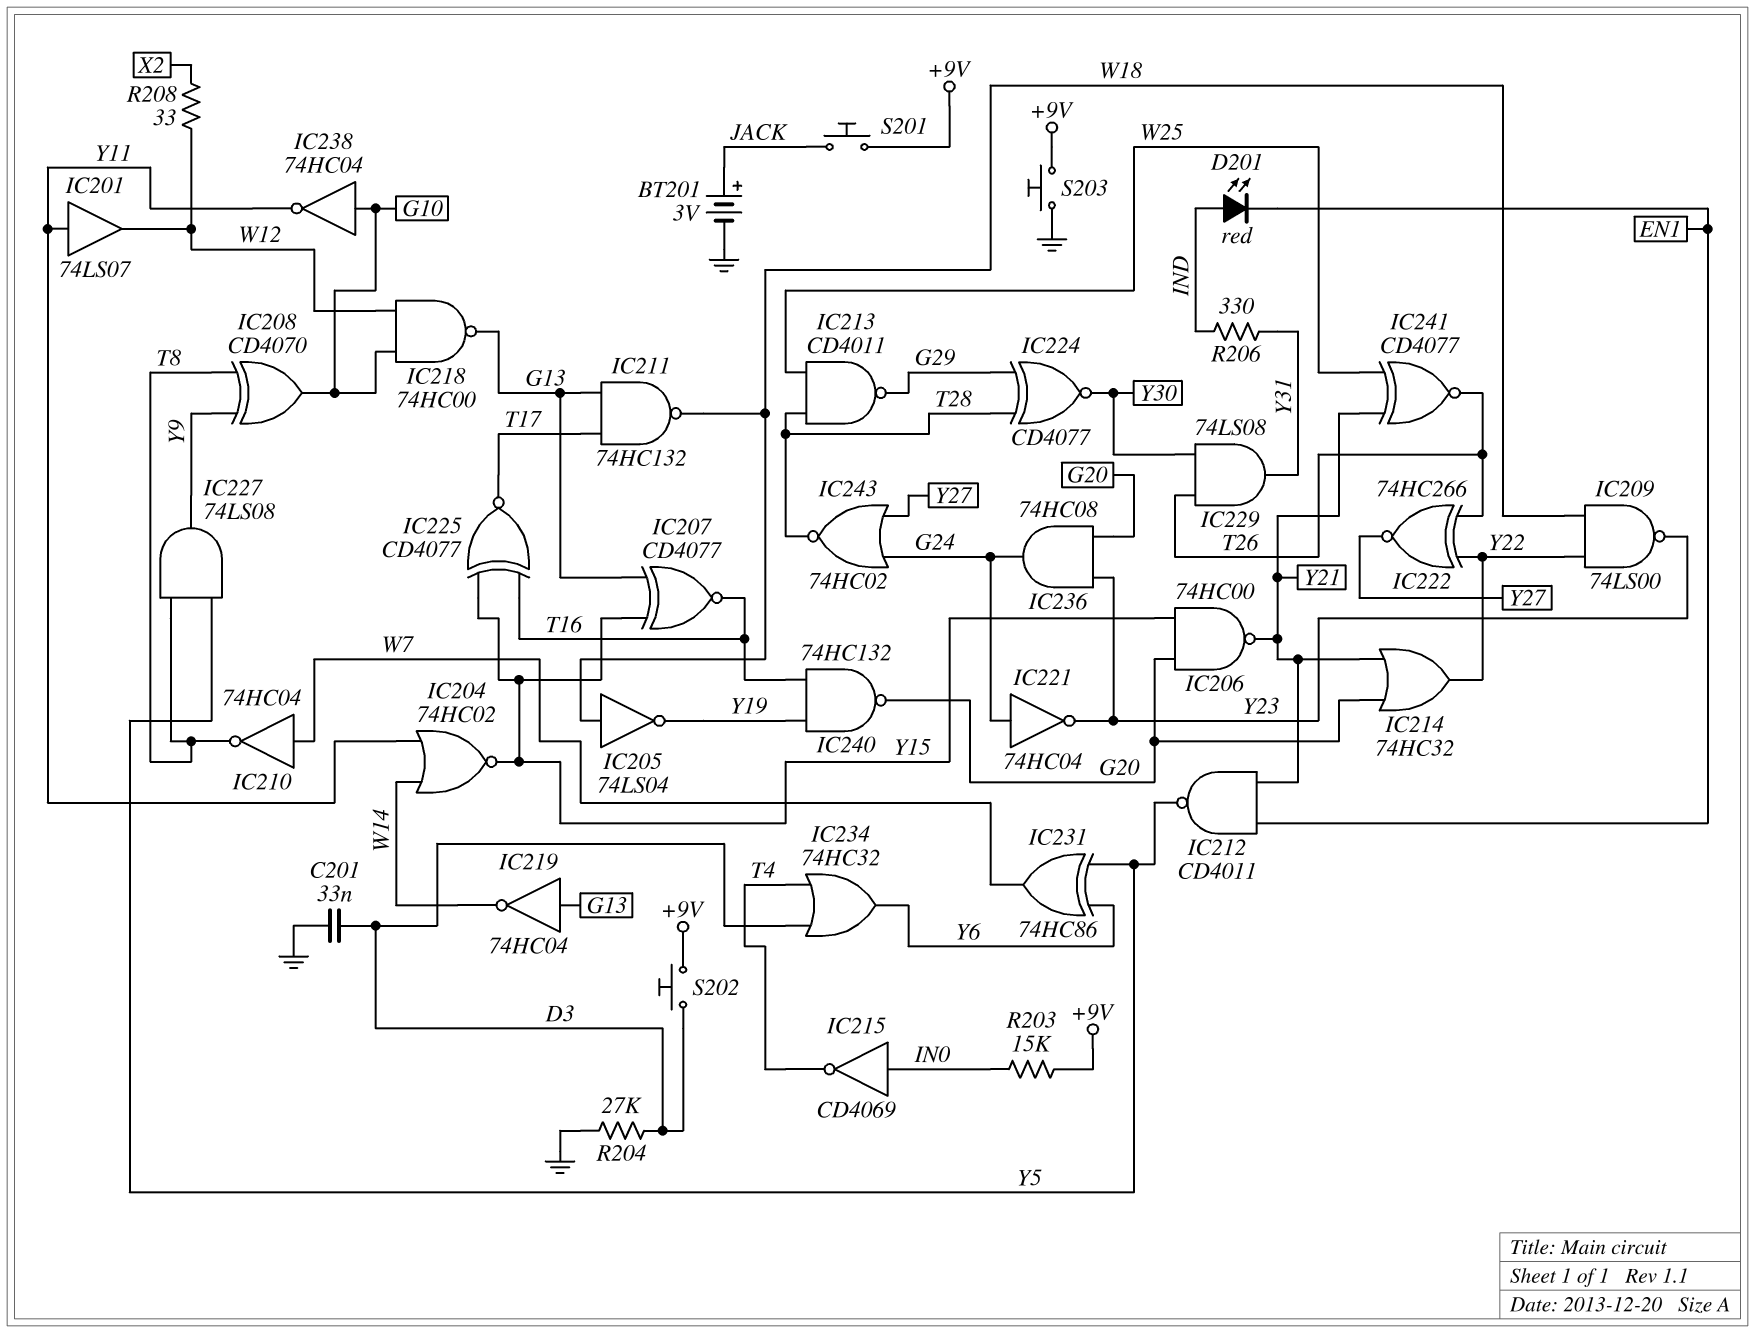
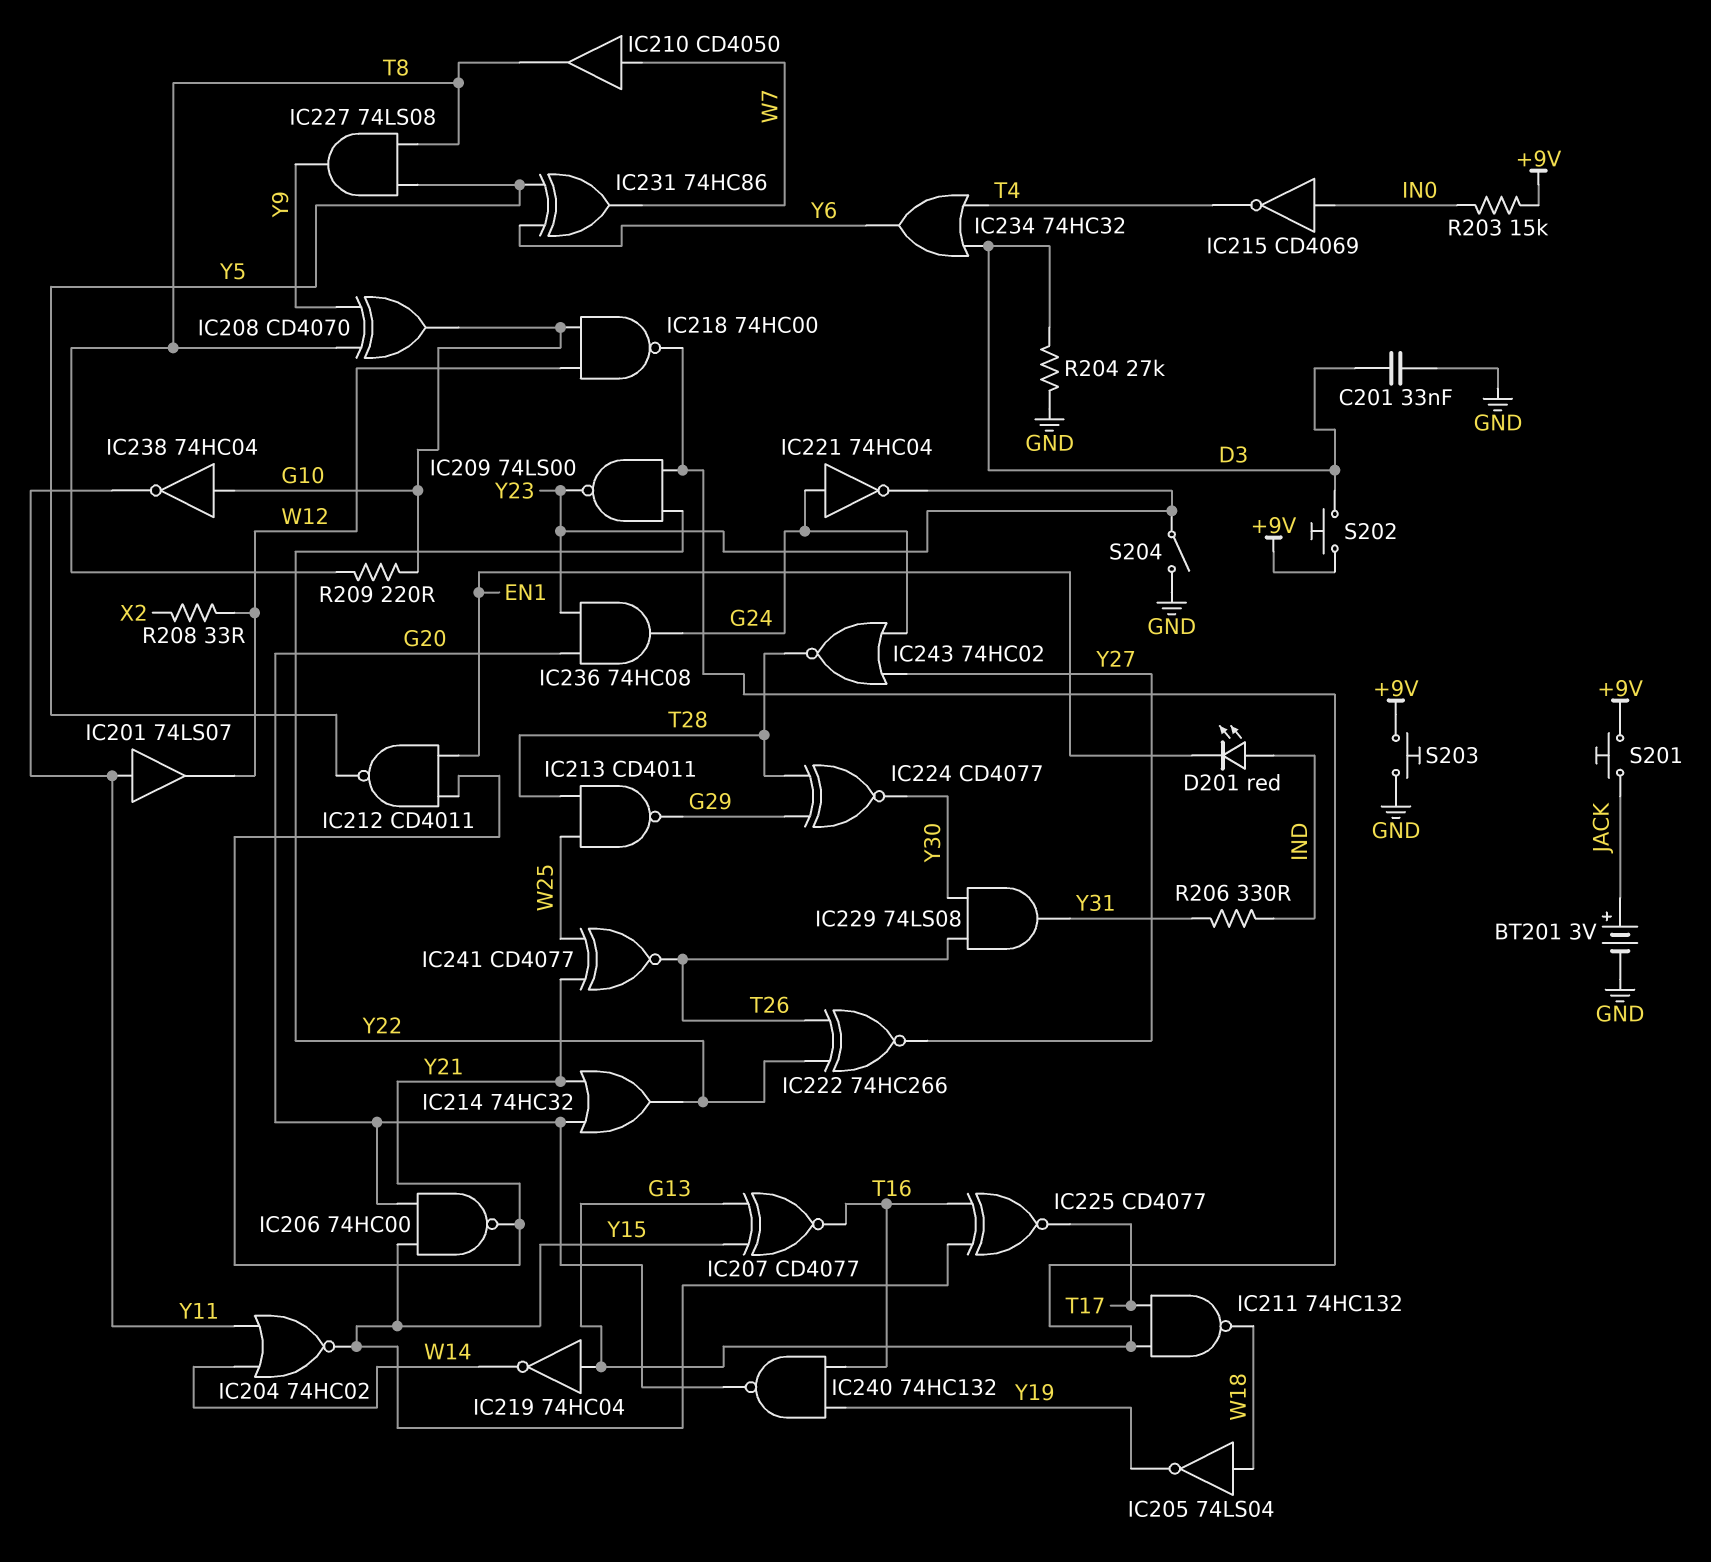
IC209: NAND 74LS00 (in W18, in Y22, out Y23) -> NAND 74LS00 (in G13, in Y22, out Y23)
IC210: NOT 74HC04 (in W7, out T8) -> buffer CD4050 (in W7, out T8)
R209: none -> 220 (G10, T8)
S204: none -> switch (GND, Y23)

